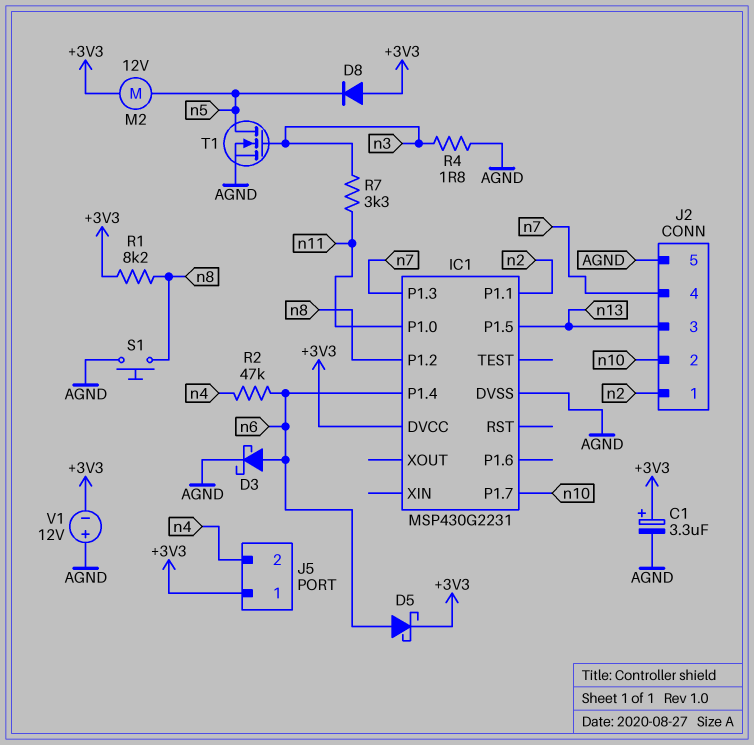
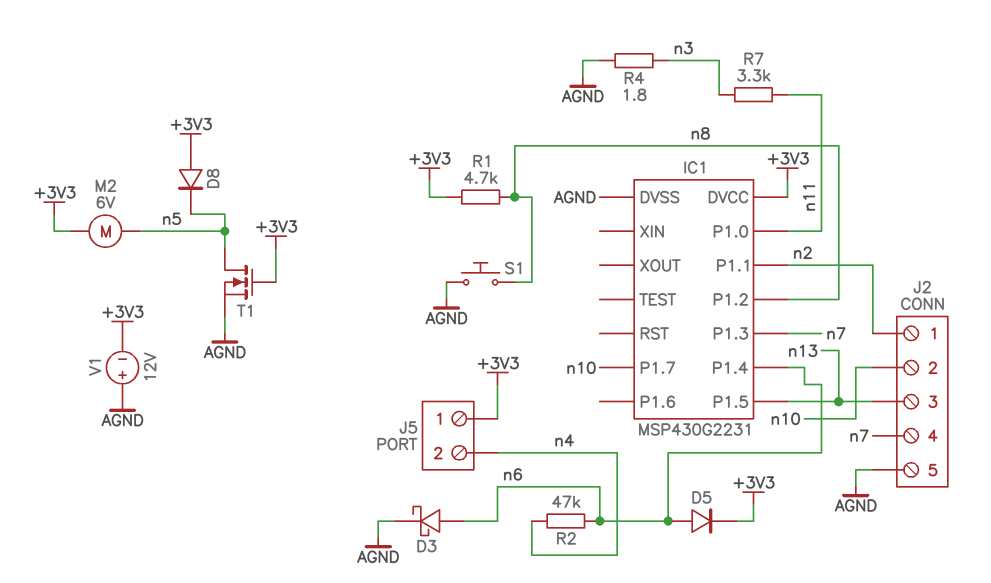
C1: 3.3uF (plus +3V3, minus AGND) -> none
D5: schottky (A n6, K +3V3) -> diode (A n6, K +3V3)
M2: motor 12V (+3V3, n5) -> motor 6V (+3V3, n5)
R1: 8.2k (+3V3, n8) -> 4.7k (+3V3, n8)
T1: NMOS (G n3, D n5, S AGND) -> NMOS (G +3V3, D n5, S AGND)

